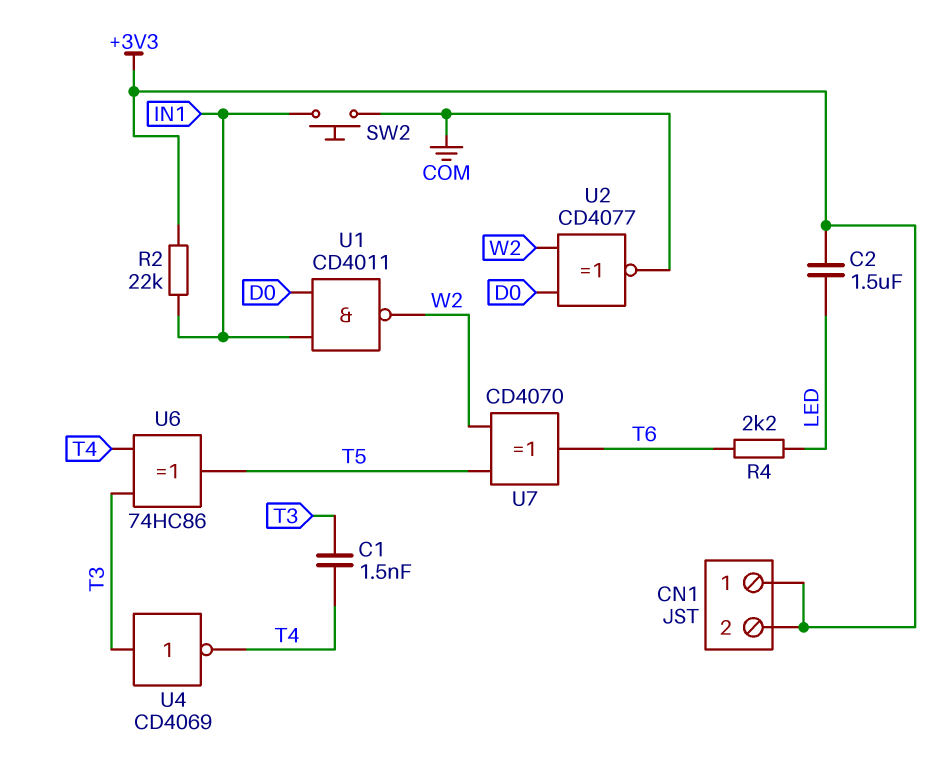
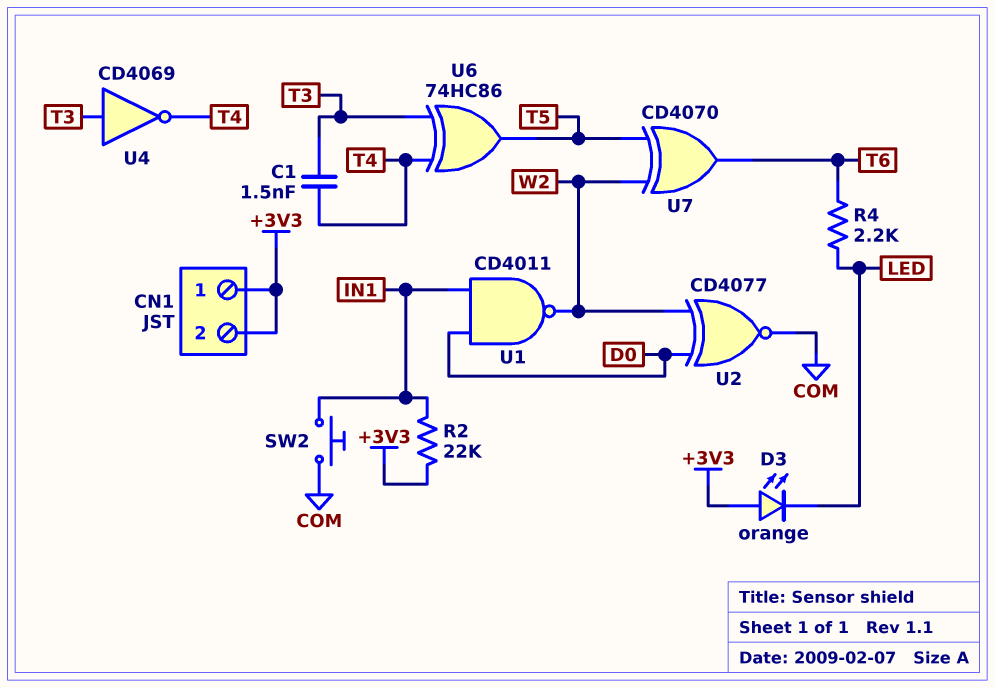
C2: 1.5uF (+3V3, LED) -> none
D3: none -> LED orange (A +3V3, K LED)

